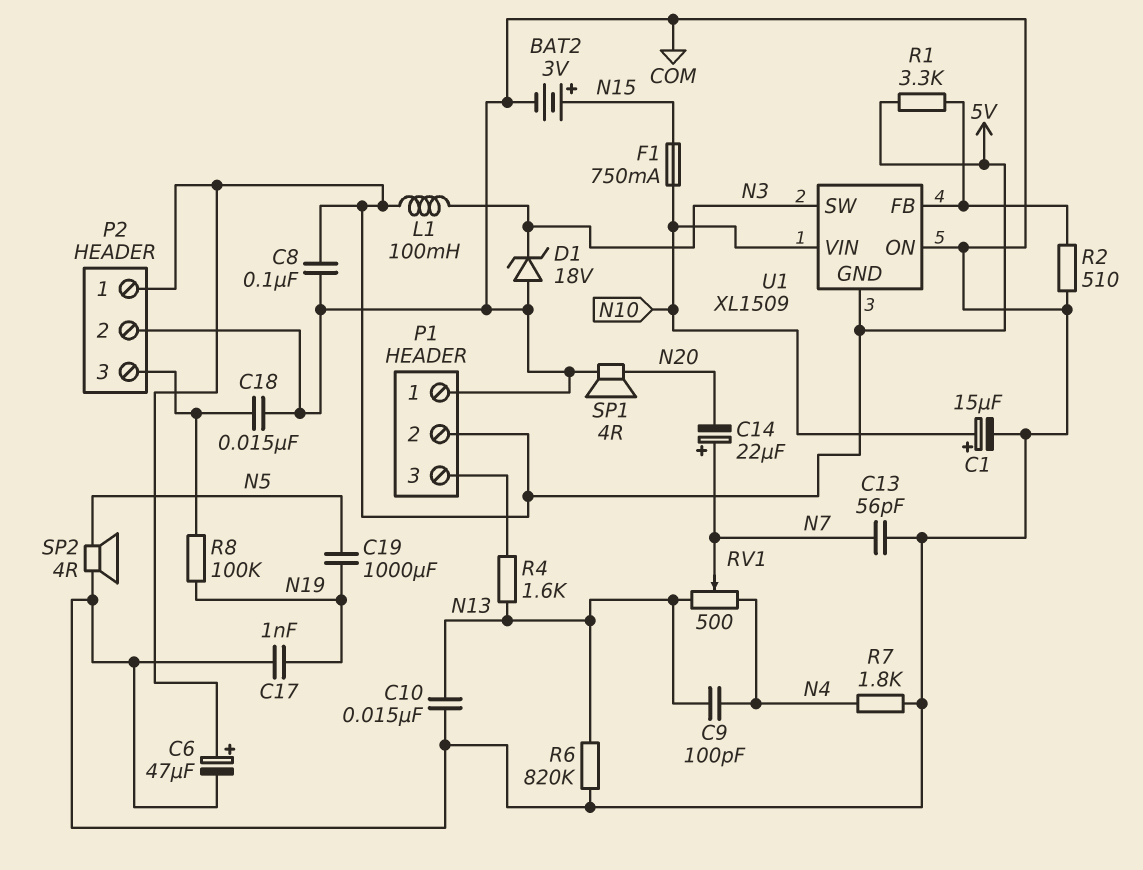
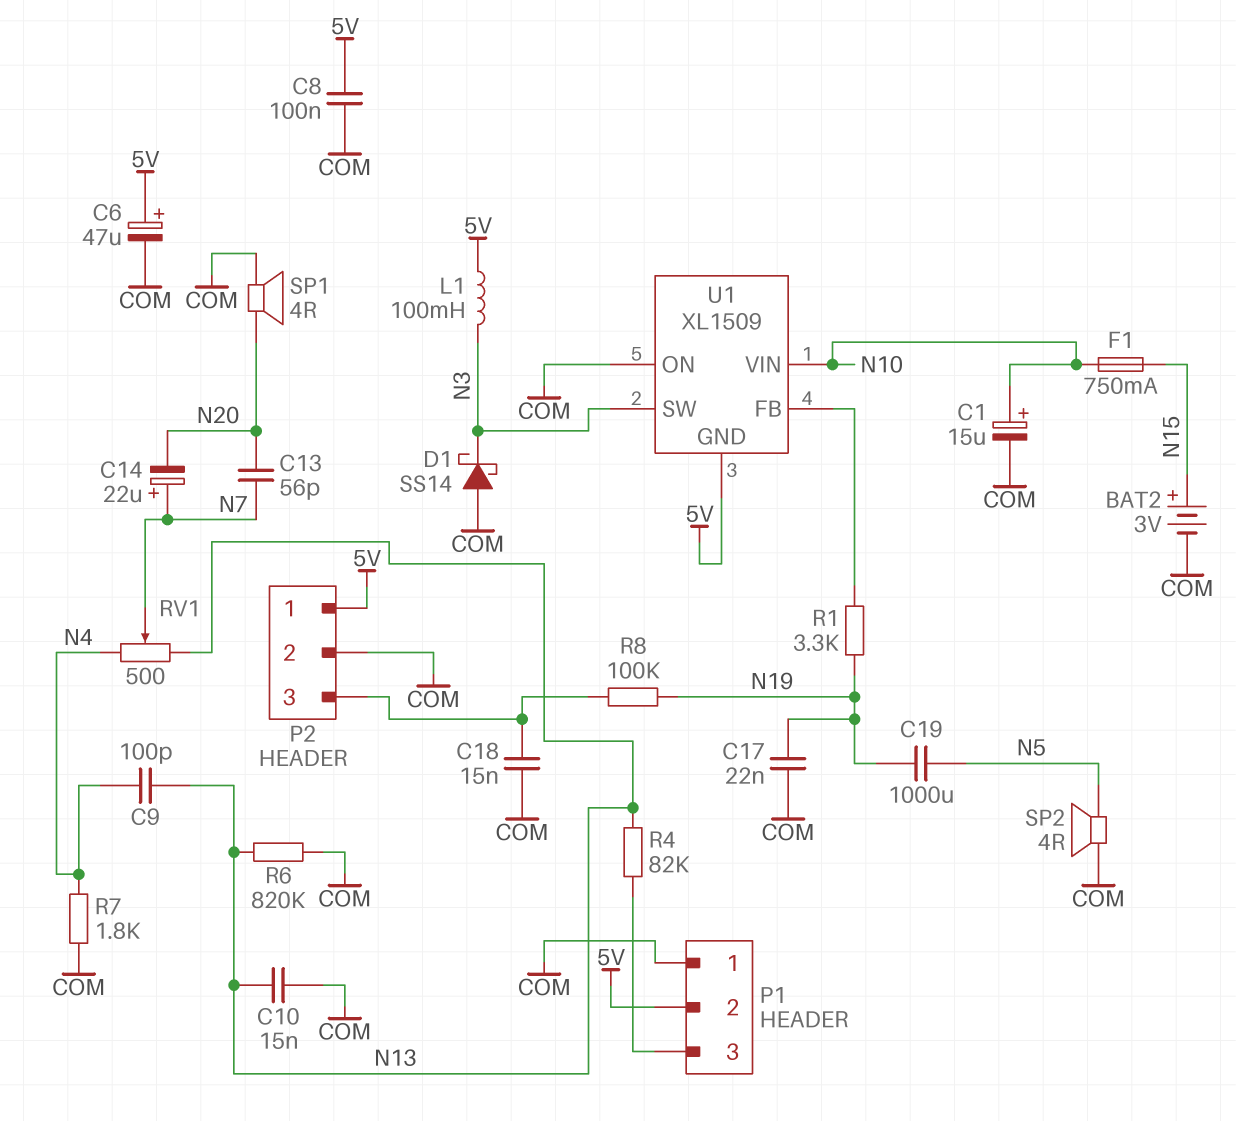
C13: 56pF (COM, N7) -> 56pF (N7, N20)
C17: 1nF (COM, N19) -> 22nF (COM, N19)
D1: zener 18V (A COM, K N3) -> schottky SS14 (A COM, K N3)
R1: 3.3k (5V, U1/FB) -> 3.3k (N19, U1/FB)
R2: 510 (COM, U1/FB) -> none
R4: 1.6k (N13, P1/3) -> 82k (N13, P1/3)

